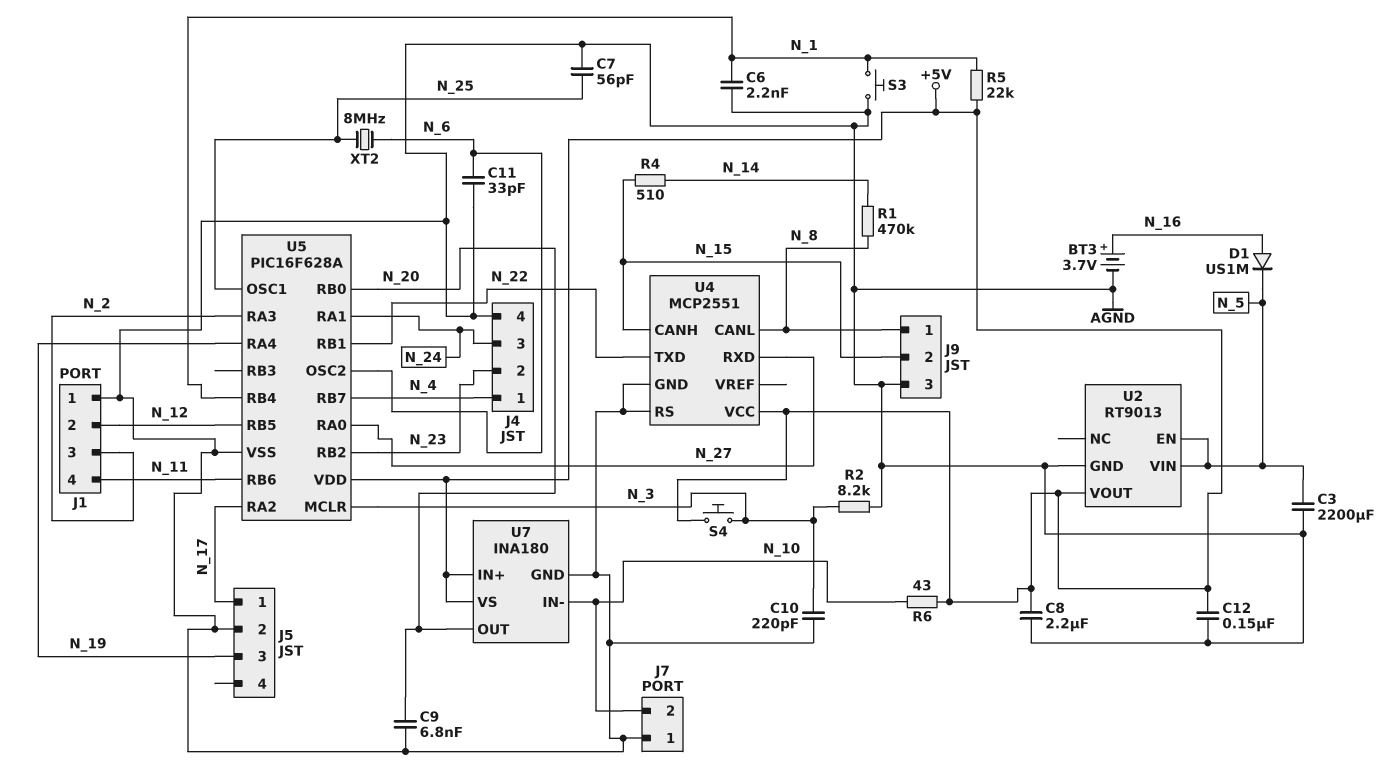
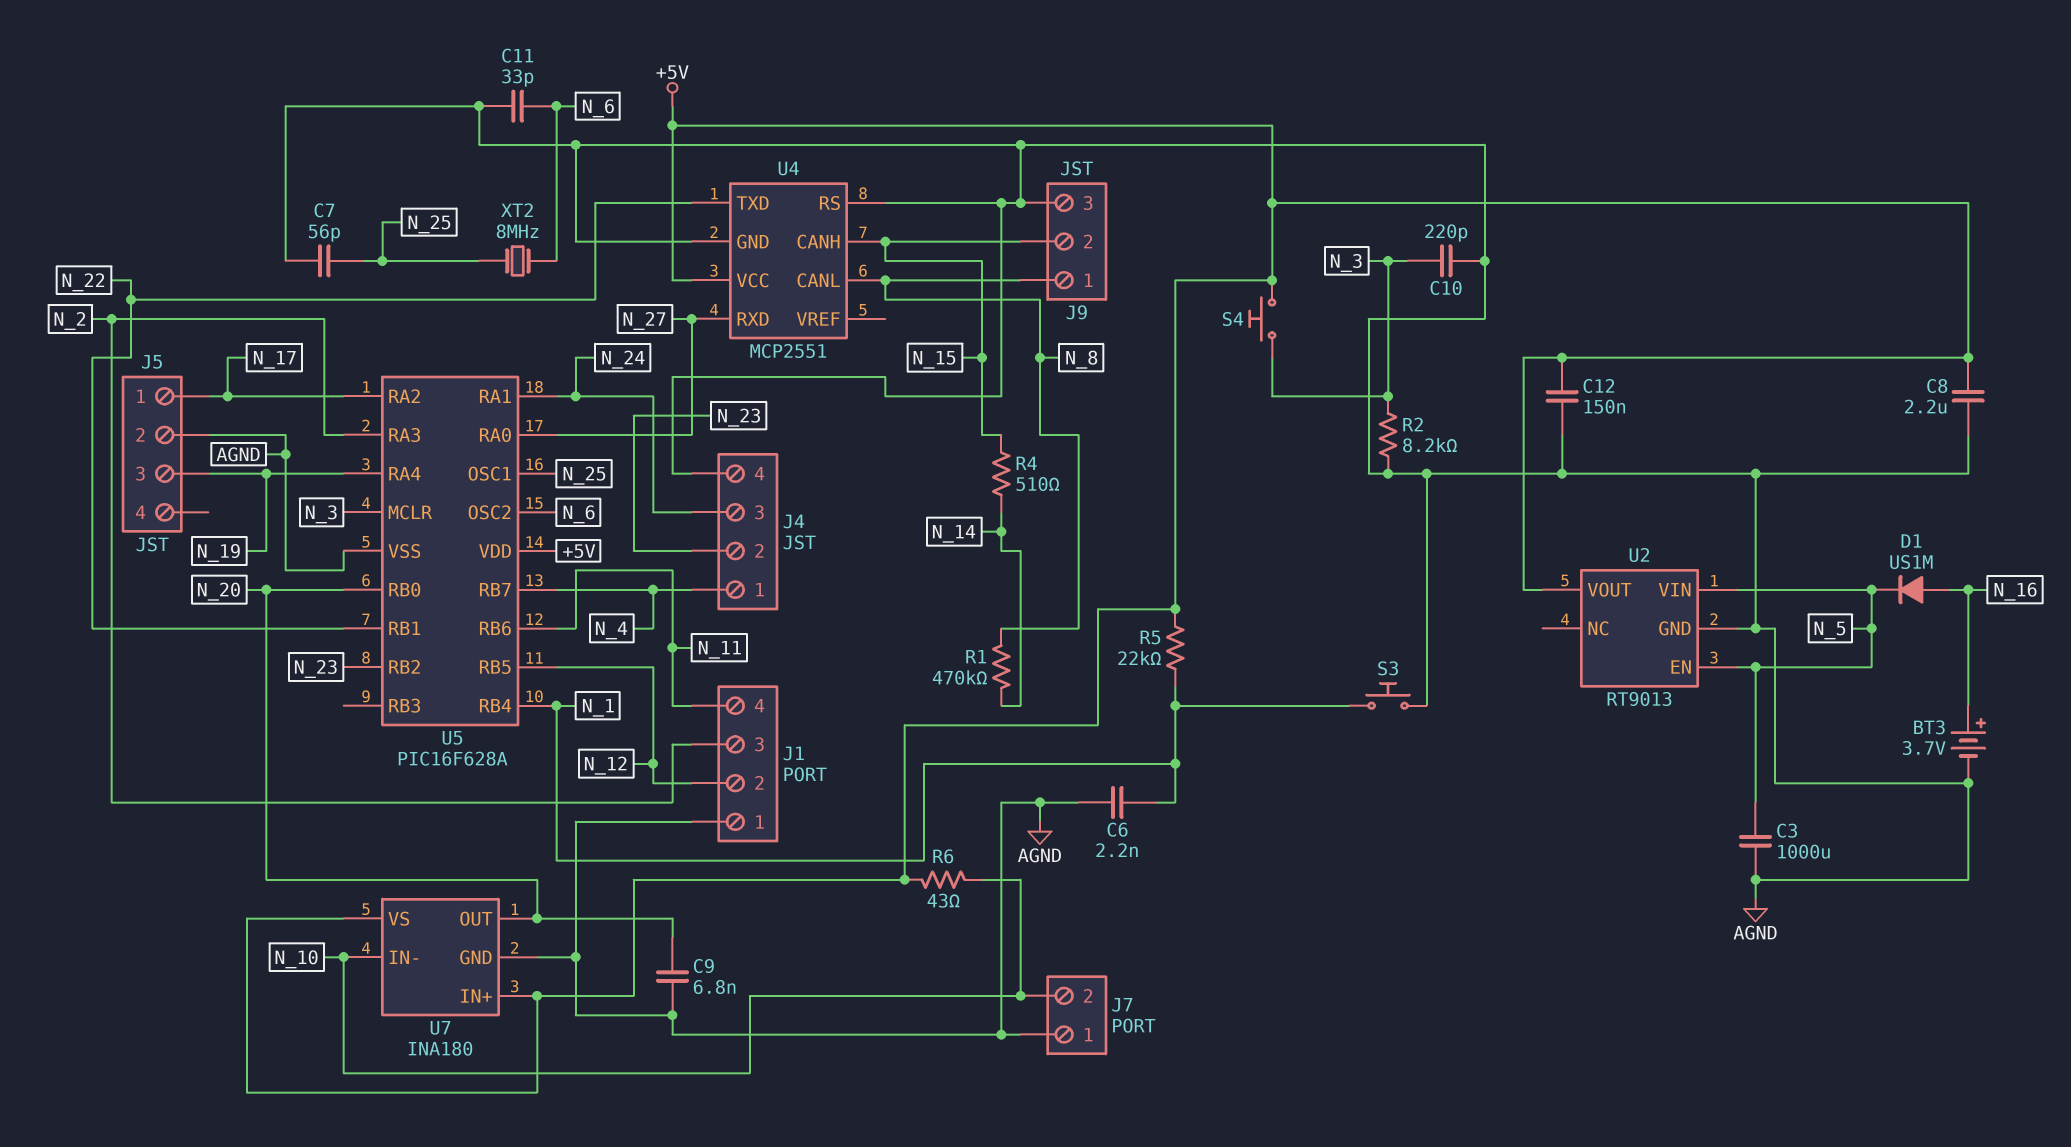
C3: 2200uF (AGND, N_5) -> 1000uF (AGND, N_5)

